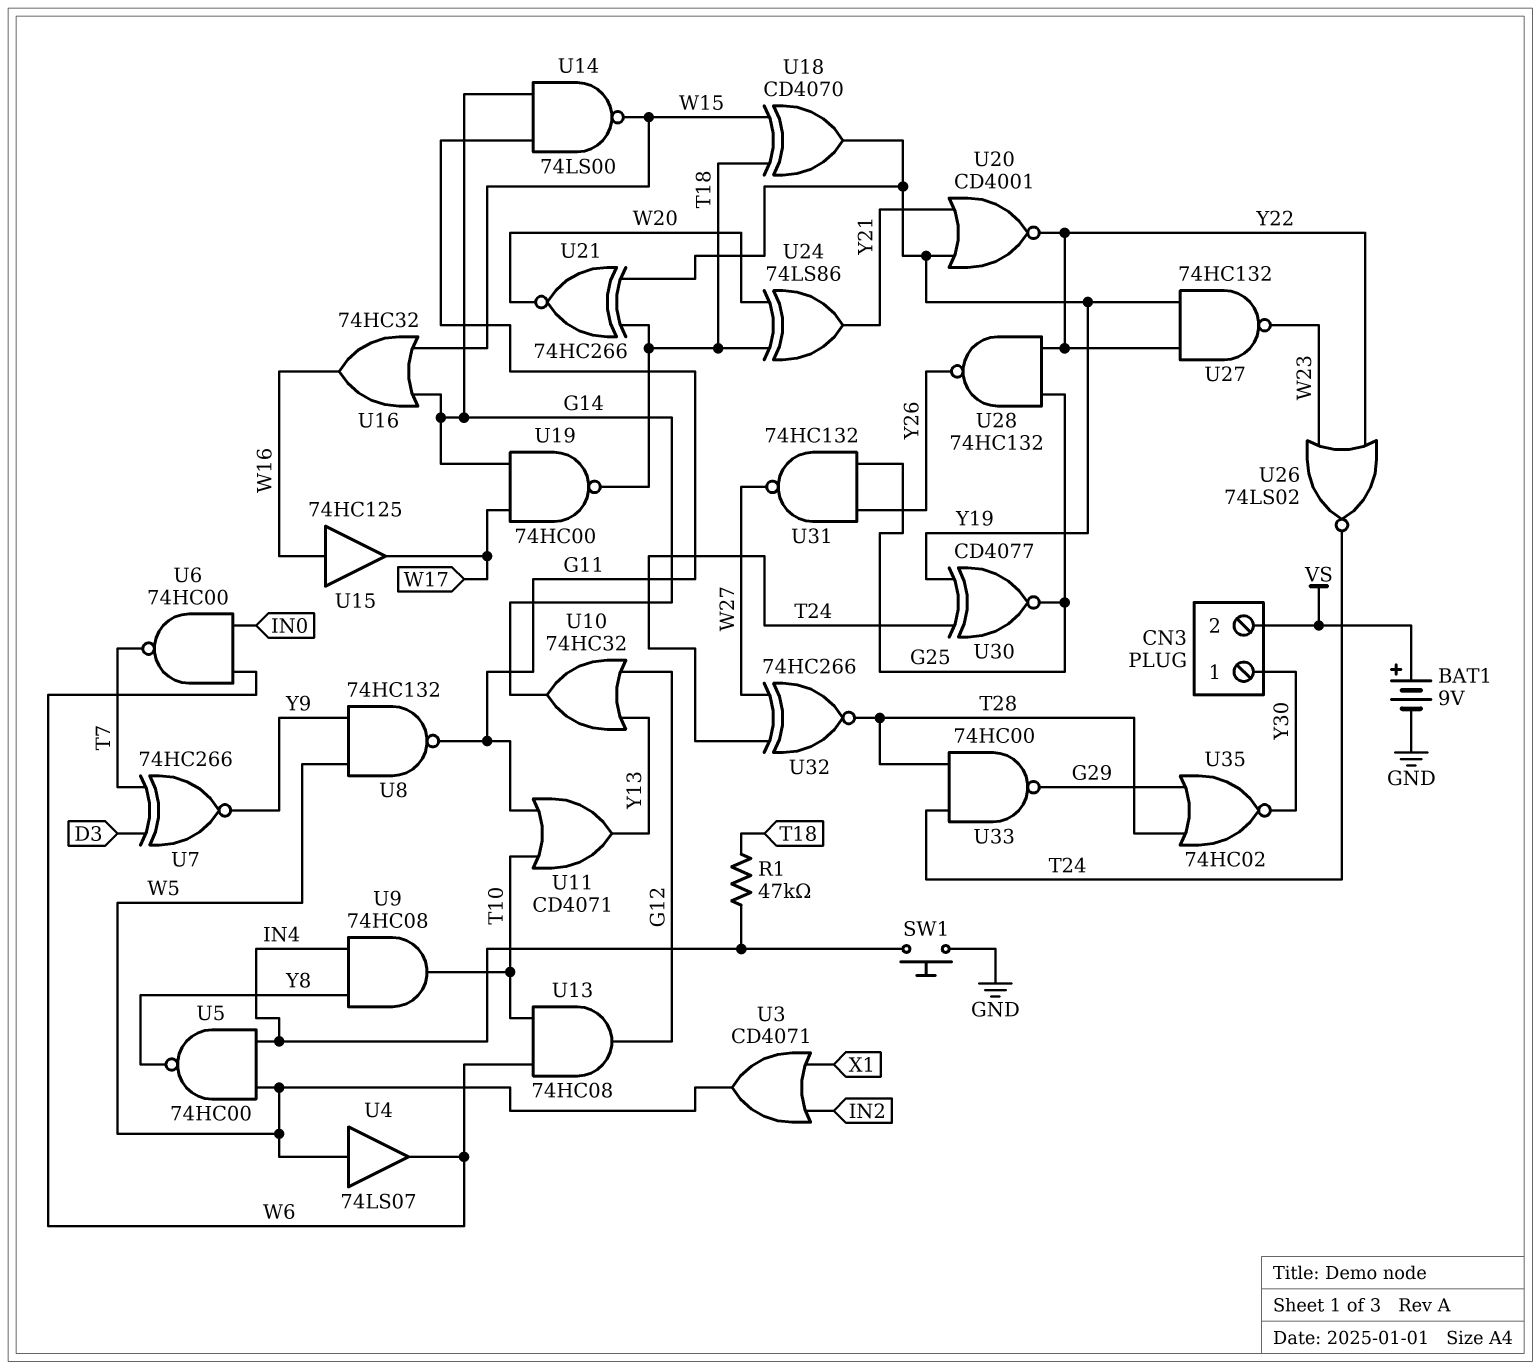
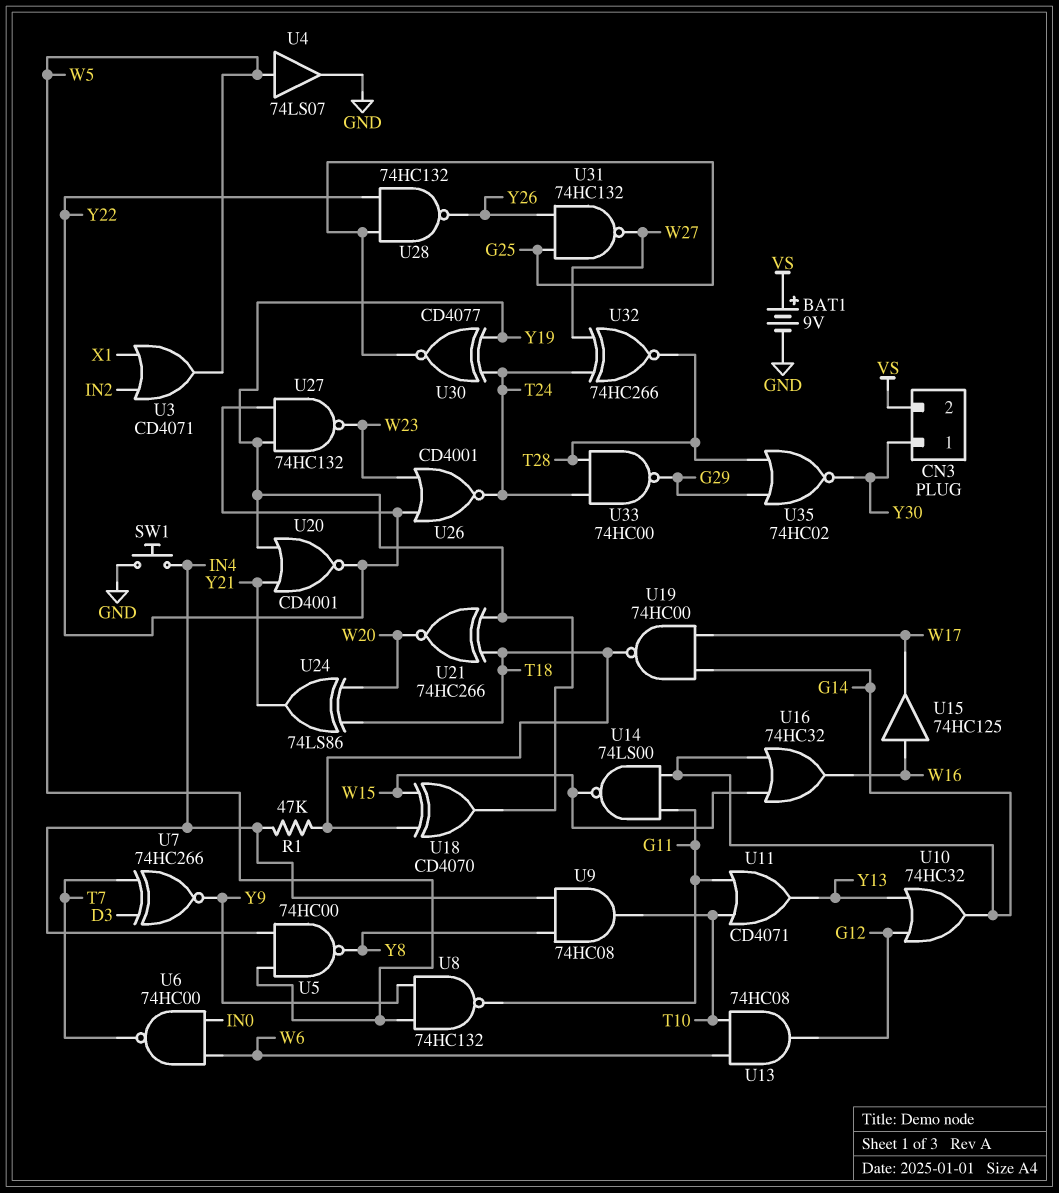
U4: buffer 74LS07 (in W5, out W6) -> buffer 74LS07 (in W5, out GND)
U26: NOR 74LS02 (in W23, in Y22, out T24) -> NOR CD4001 (in W23, in Y22, out T24)

